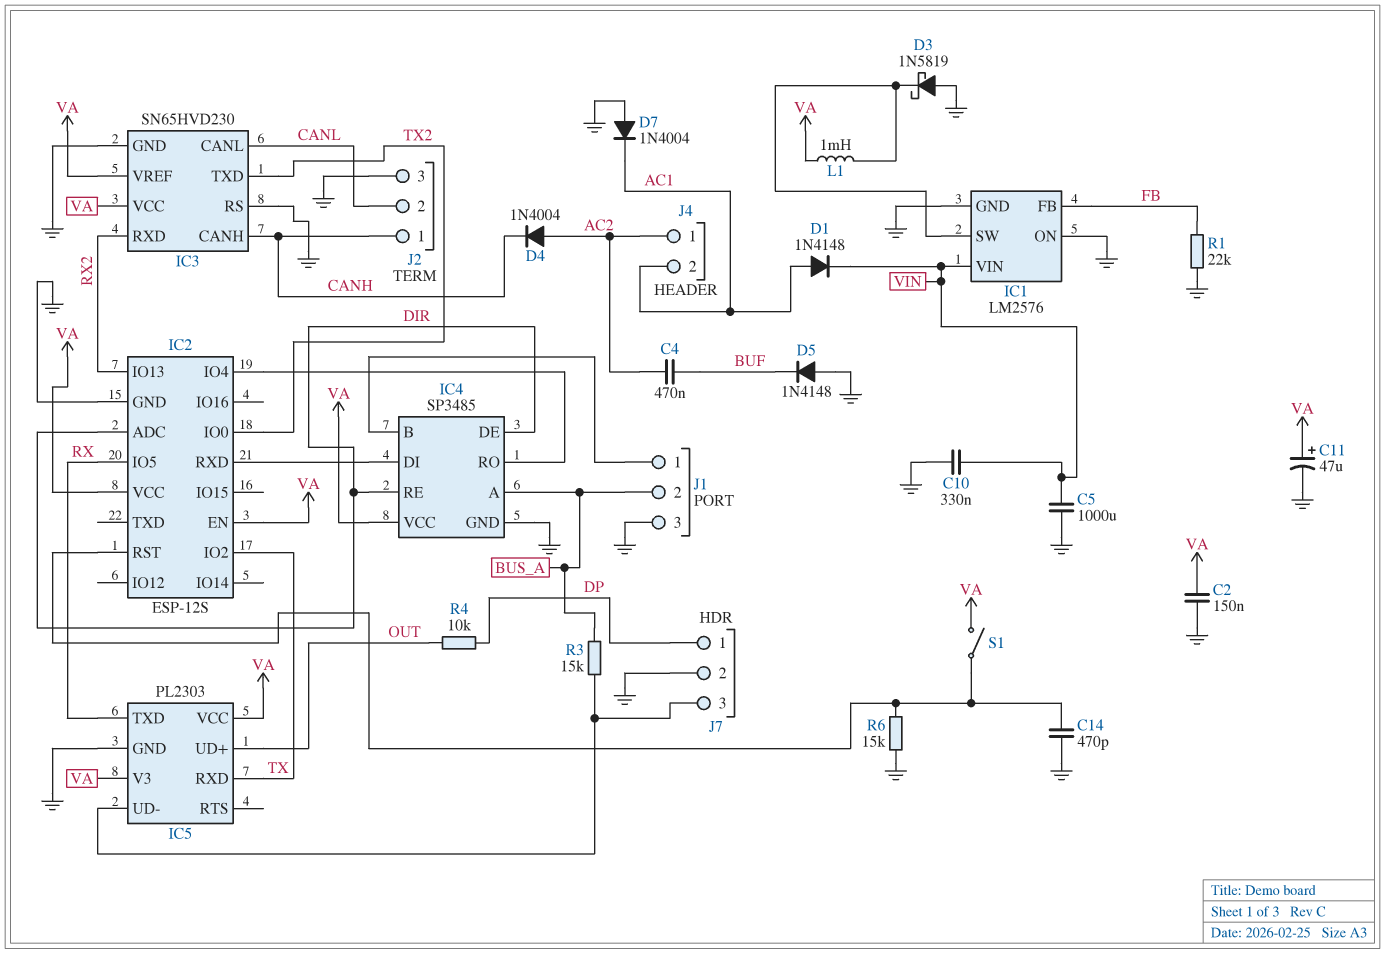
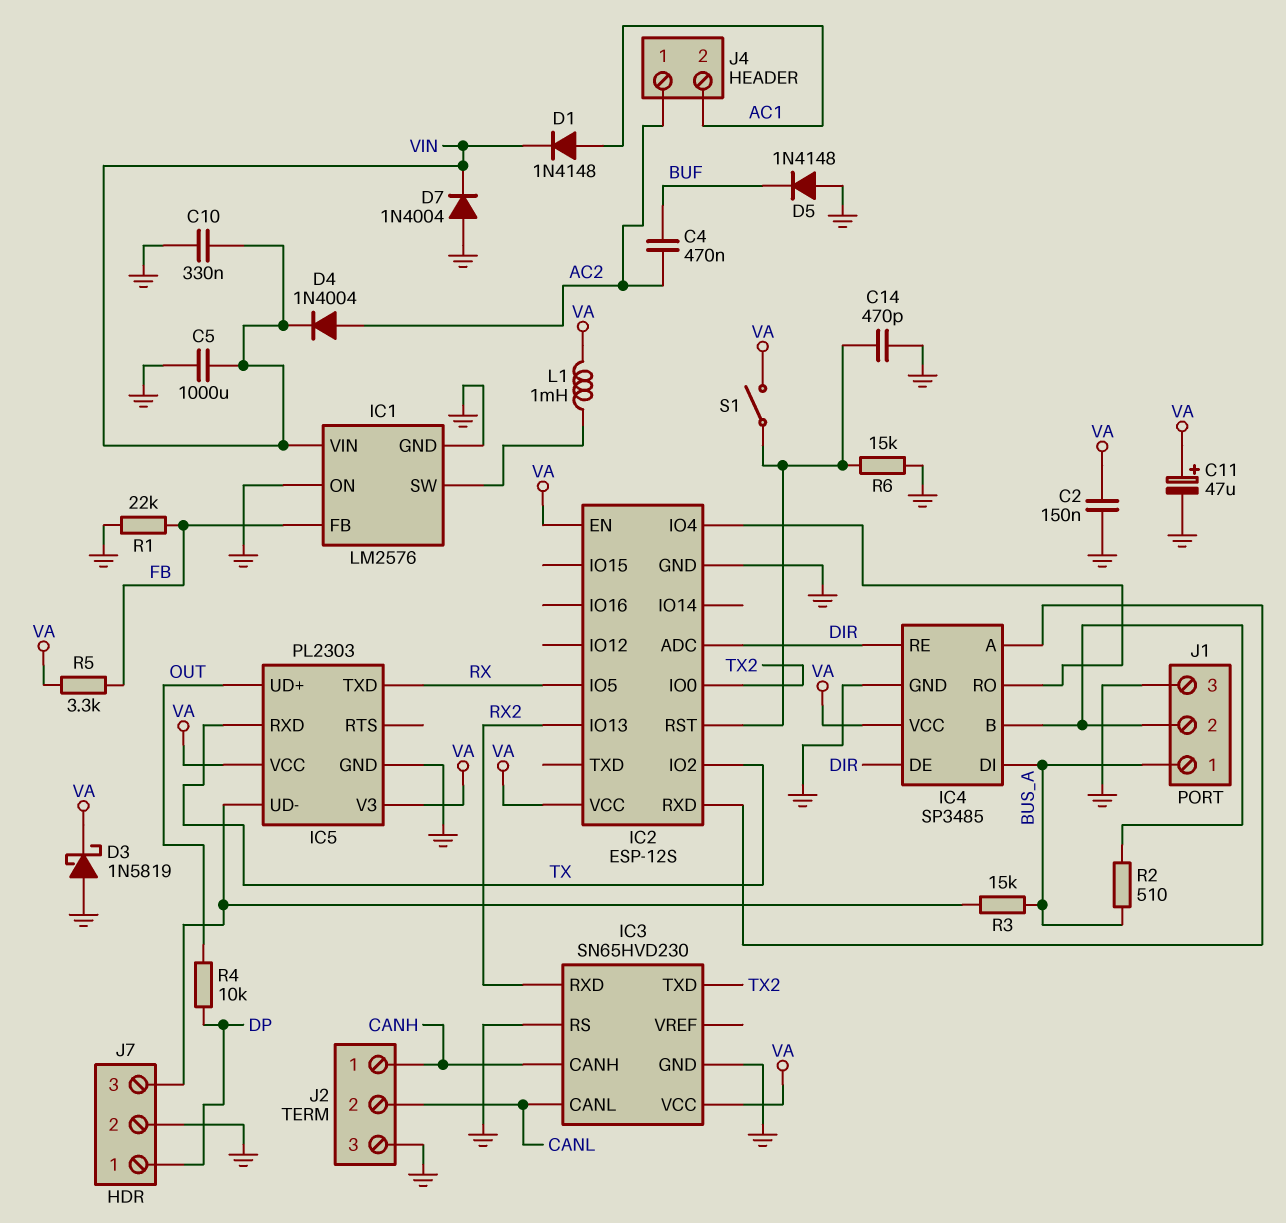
D3: schottky 1N5819 (A GND, K IC1/SW) -> schottky 1N5819 (A GND, K VA)
D4: diode 1N4004 (A AC2, K CANH) -> diode 1N4004 (A AC2, K VIN)
D7: diode 1N4004 (A GND, K AC1) -> diode 1N4004 (A GND, K VIN)
IC3 pin VREF: VA -> none
IC4 pin A: BUS_A -> IC2/RXD
IC4 pin DI: IC2/RXD -> BUS_A
J1 pin 1: IC4/B -> BUS_A
J1 pin 2: BUS_A -> IC4/B
R2: none -> 510 (BUS_A, IC4/B)
R5: none -> 3.3k (FB, VA)

